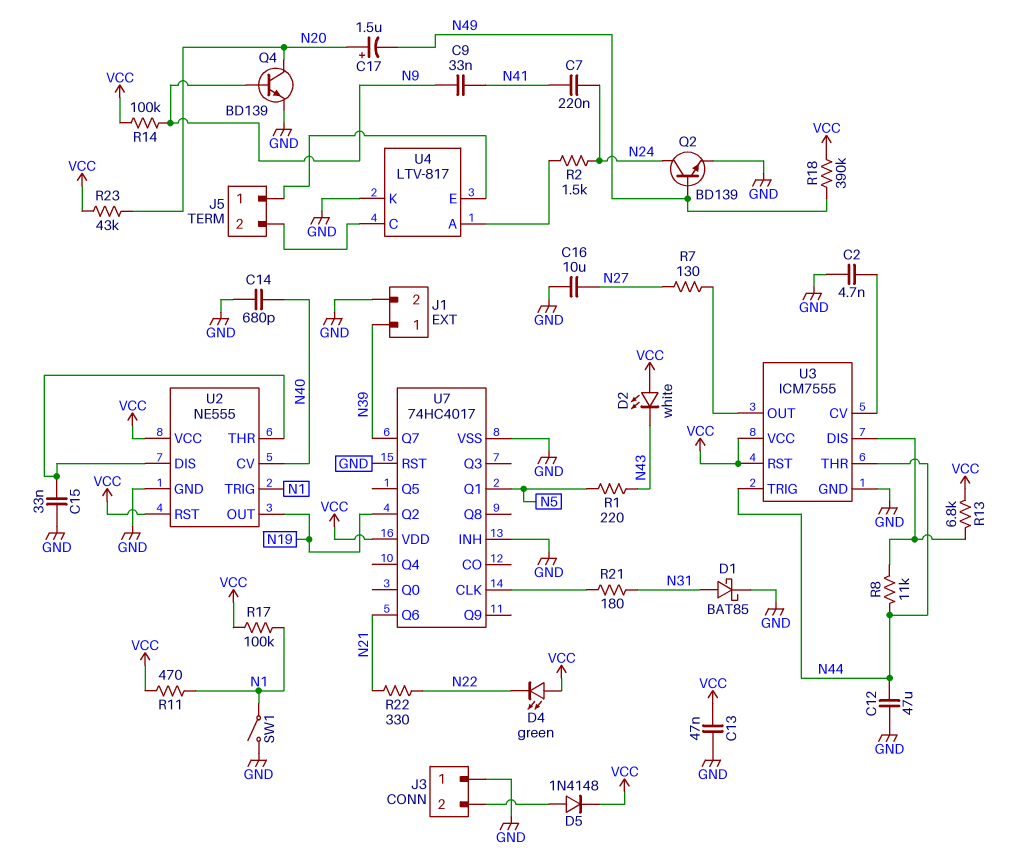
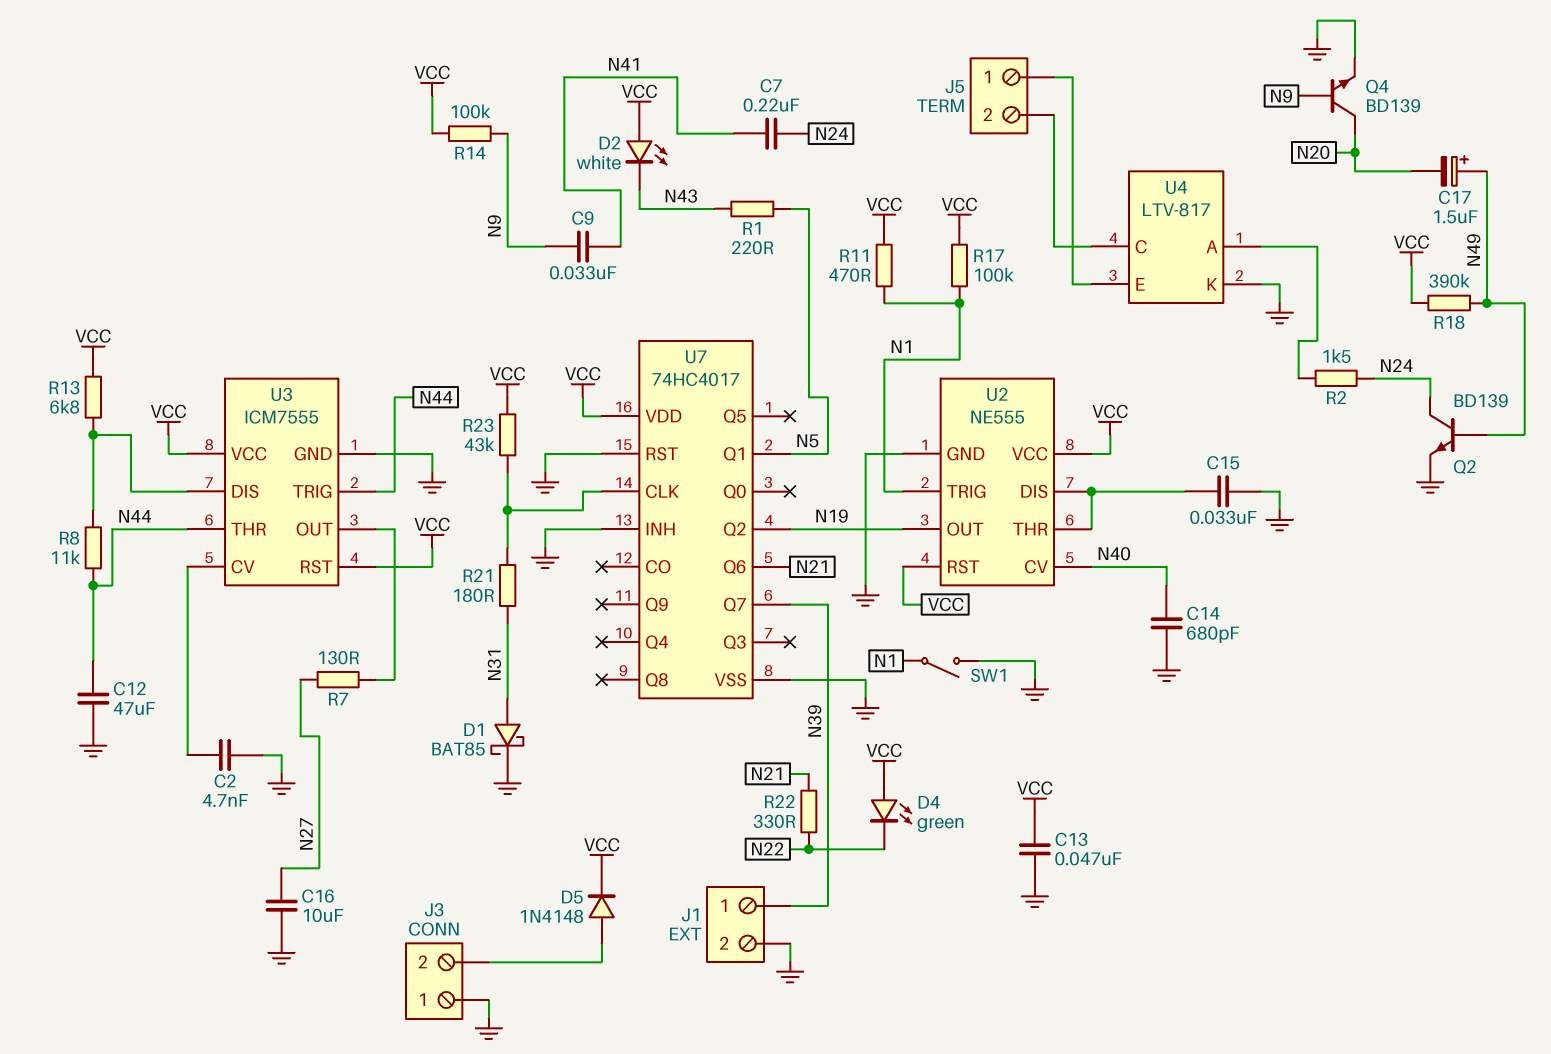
C17: 1.5uF (plus N20, minus N49) -> 1.5uF (plus N49, minus N20)
R23: 43k (N20, VCC) -> 43k (U7/CLK, VCC)

